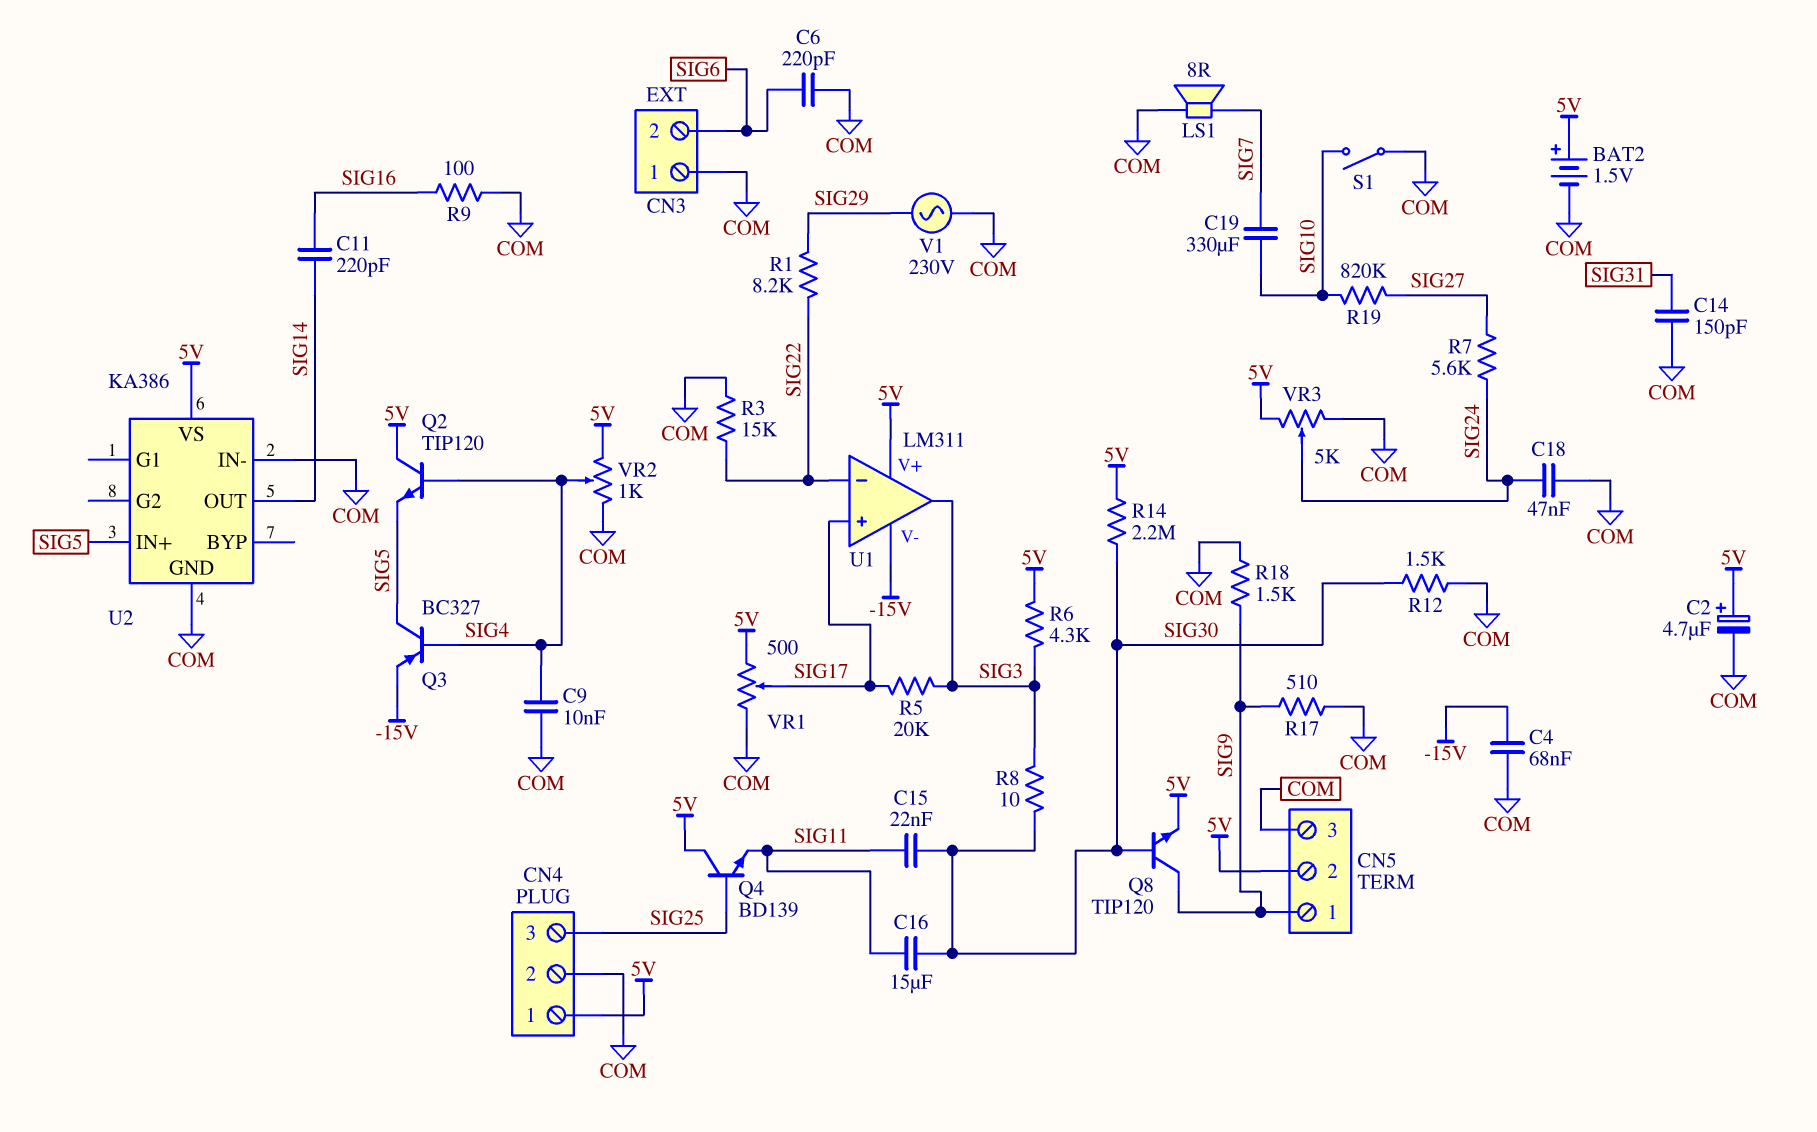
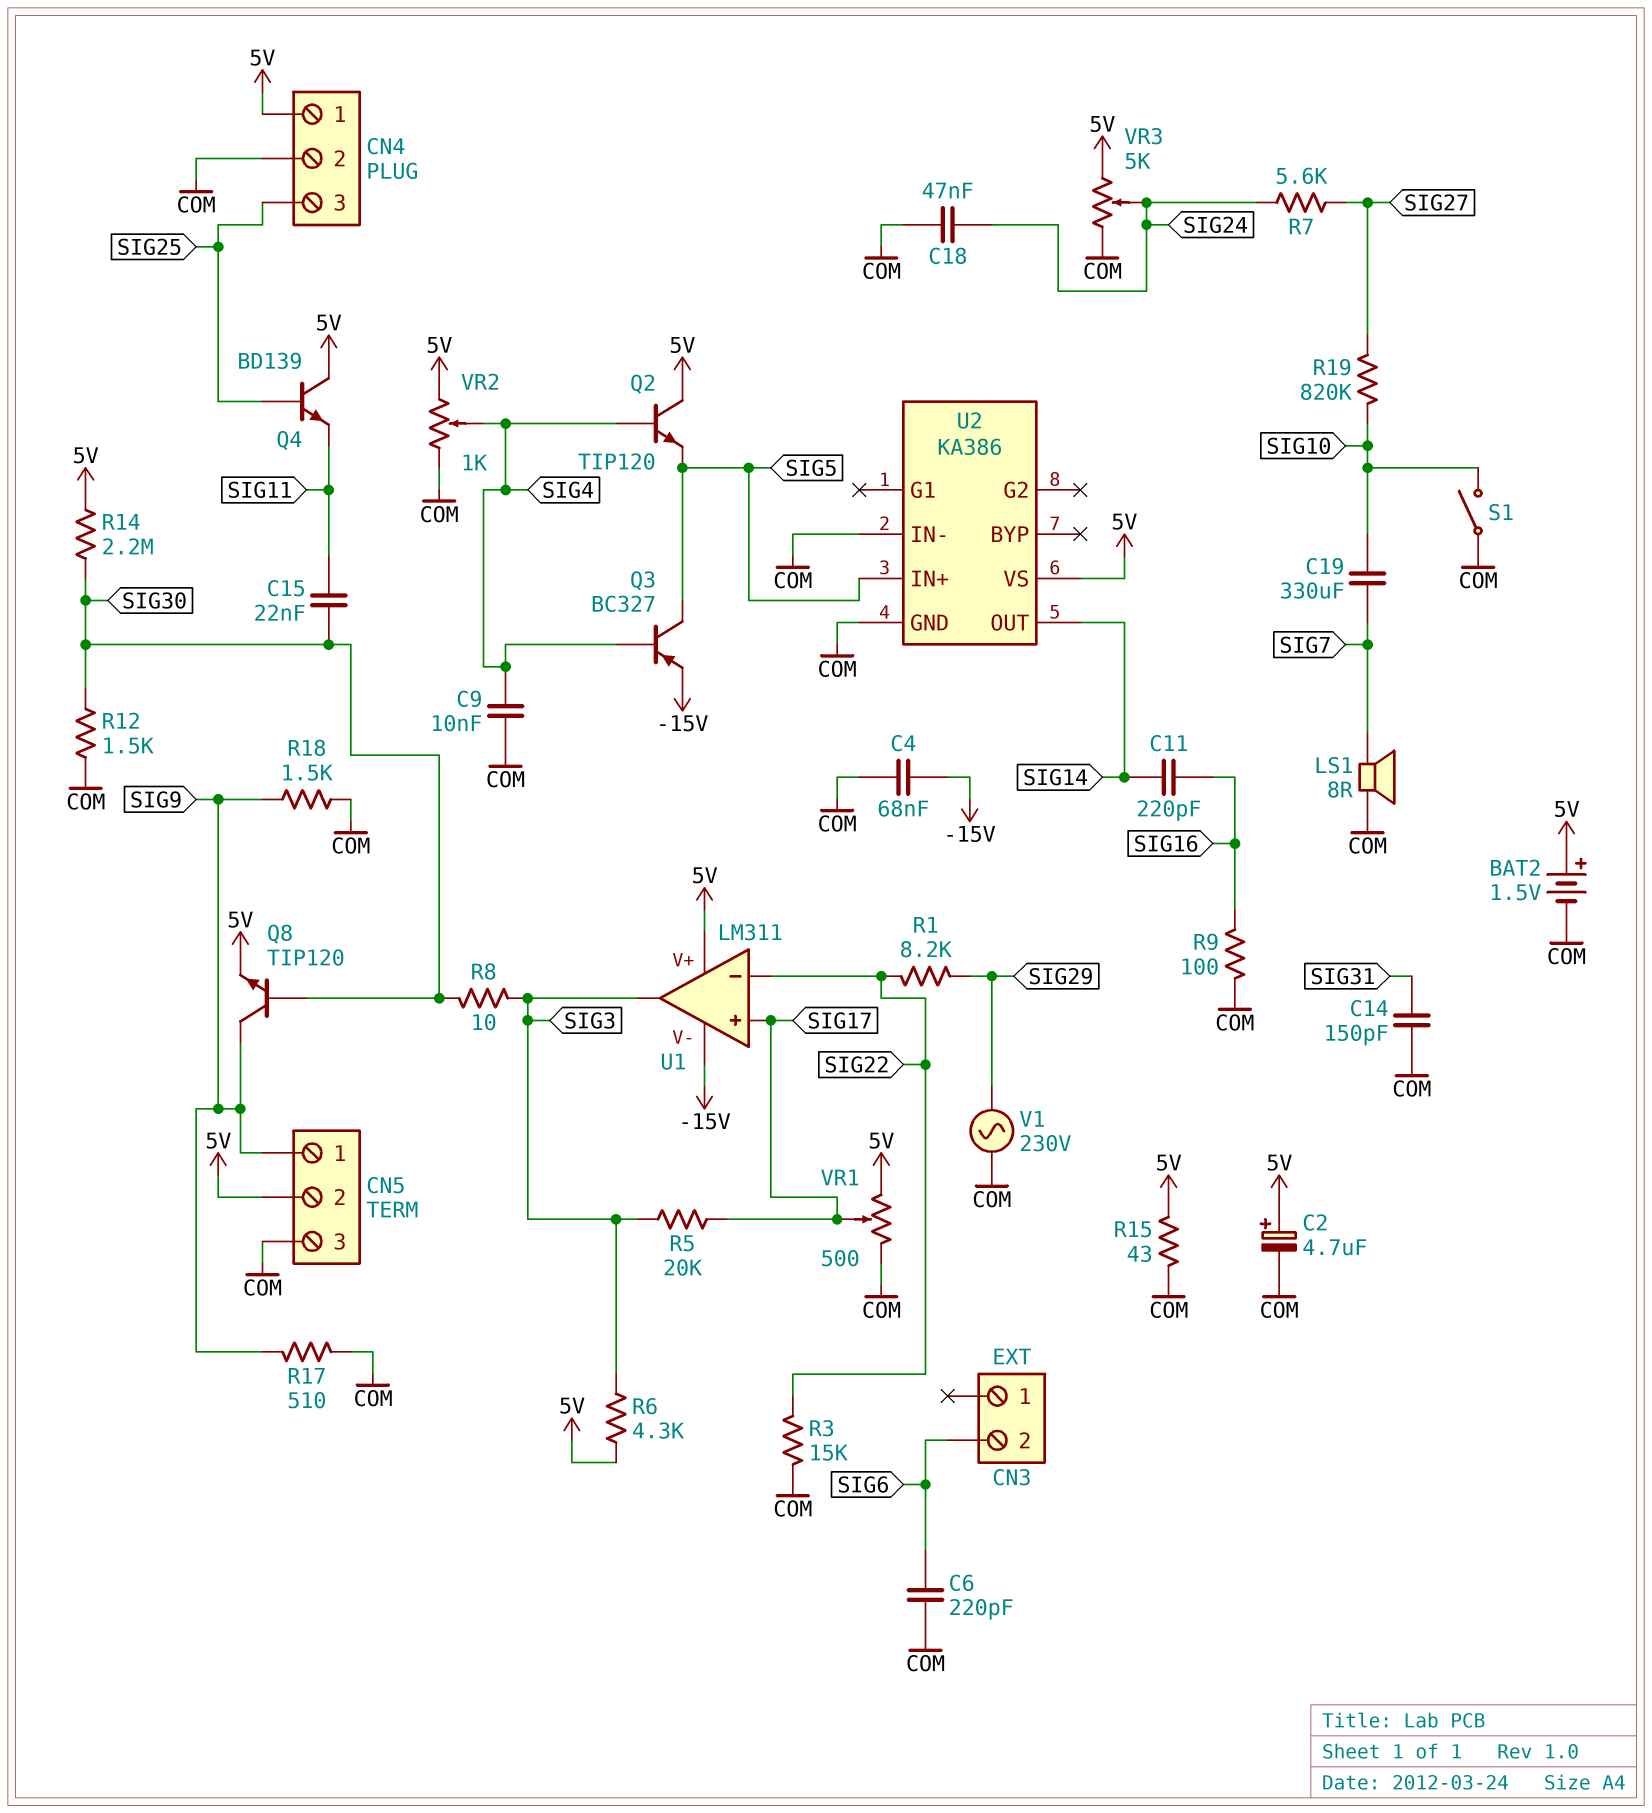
C16: 15uF (SIG11, SIG30) -> none
CN3 pin 1: COM -> none
R15: none -> 43 (5V, COM)

